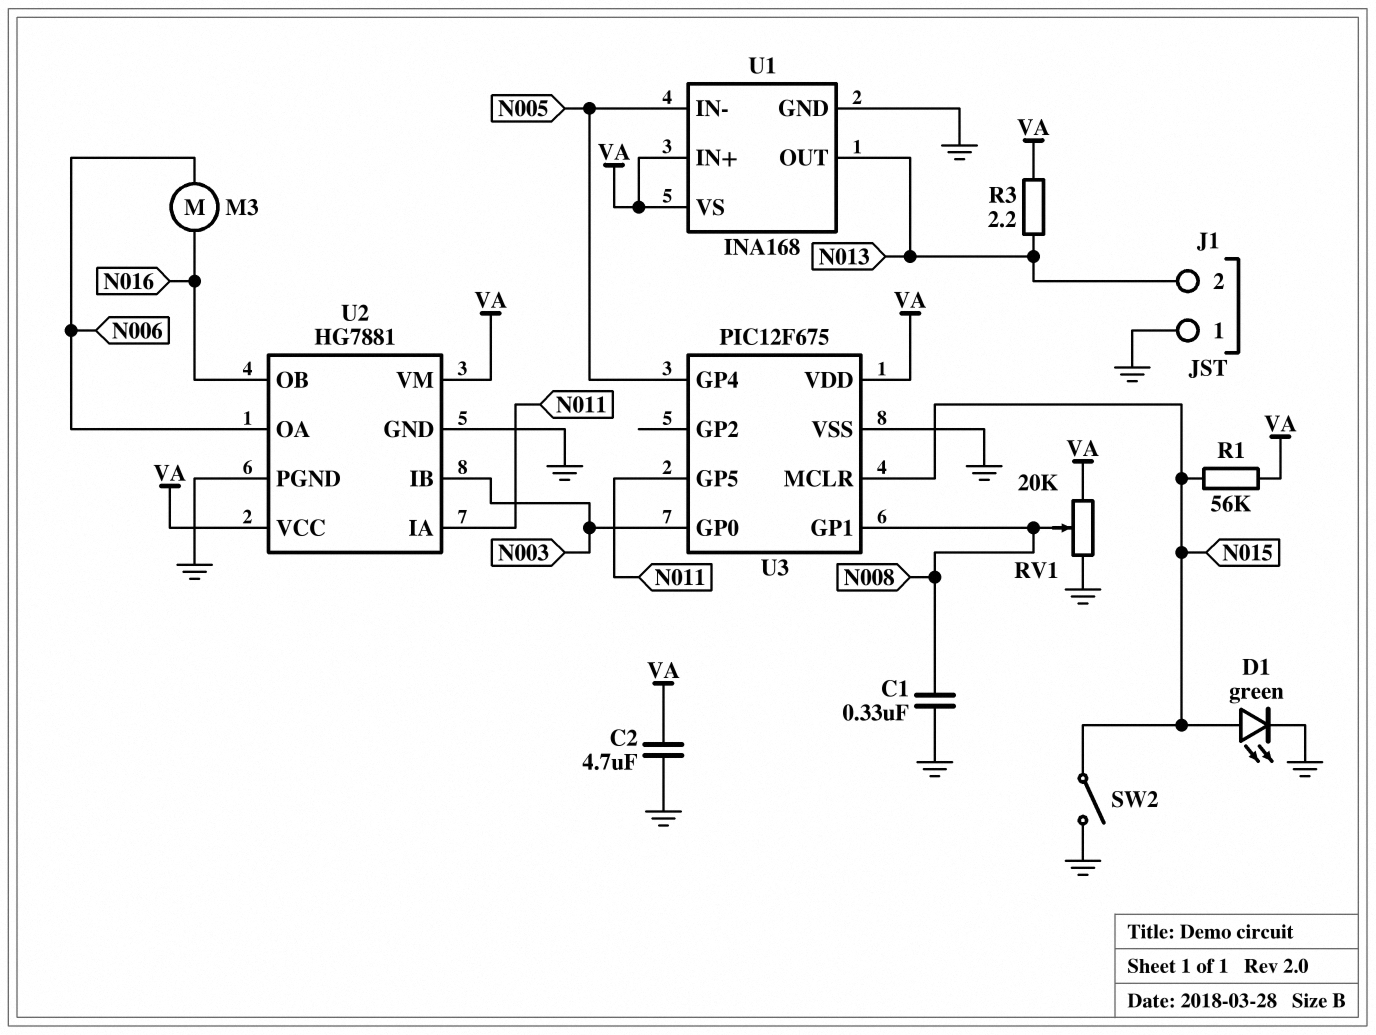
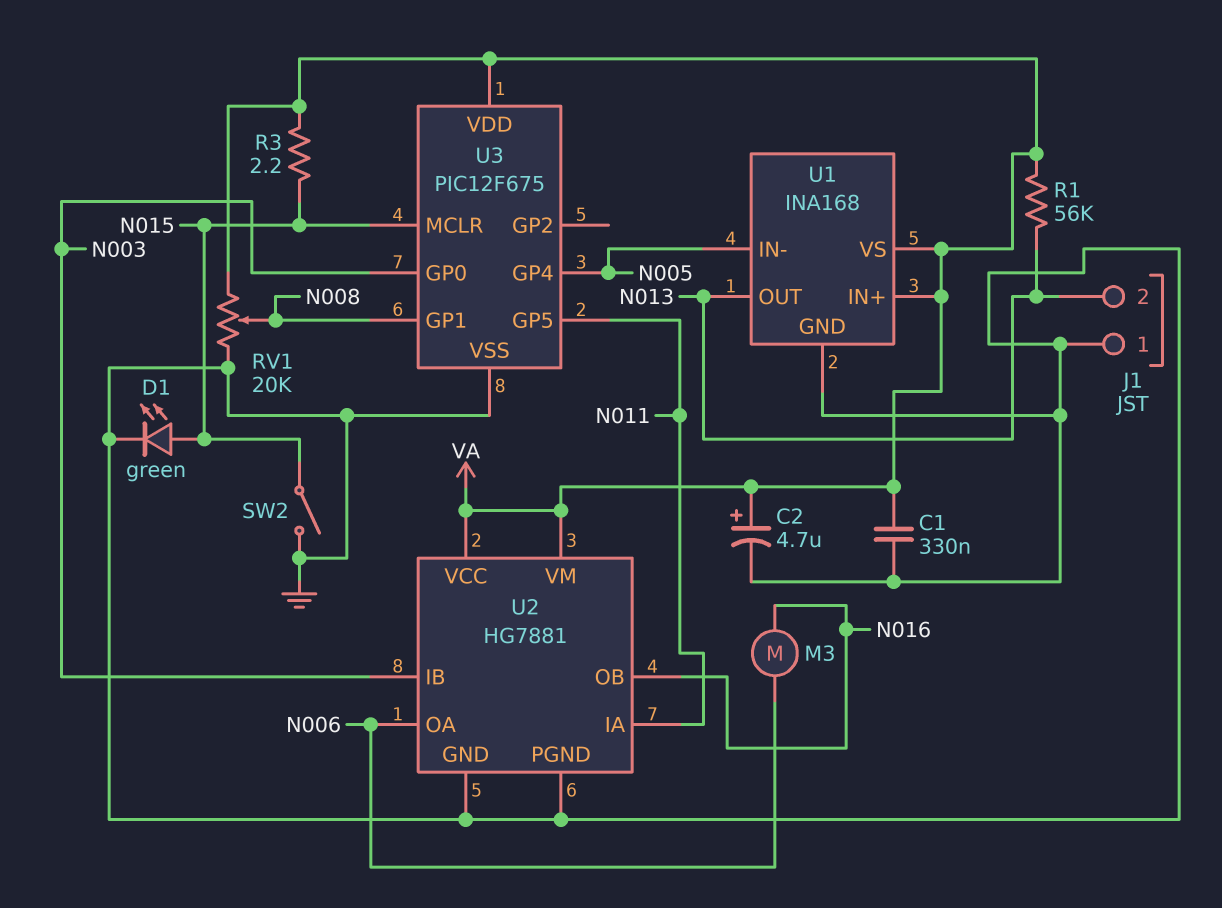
C1: 330nF (GND, N008) -> 330nF (GND, VA)
C2: 4.7uF (GND, VA) -> 4.7uF (plus VA, minus GND)
R1: 56k (N015, VA) -> 56k (N013, VA)
R3: 2.2 (N013, VA) -> 2.2 (N015, VA)

